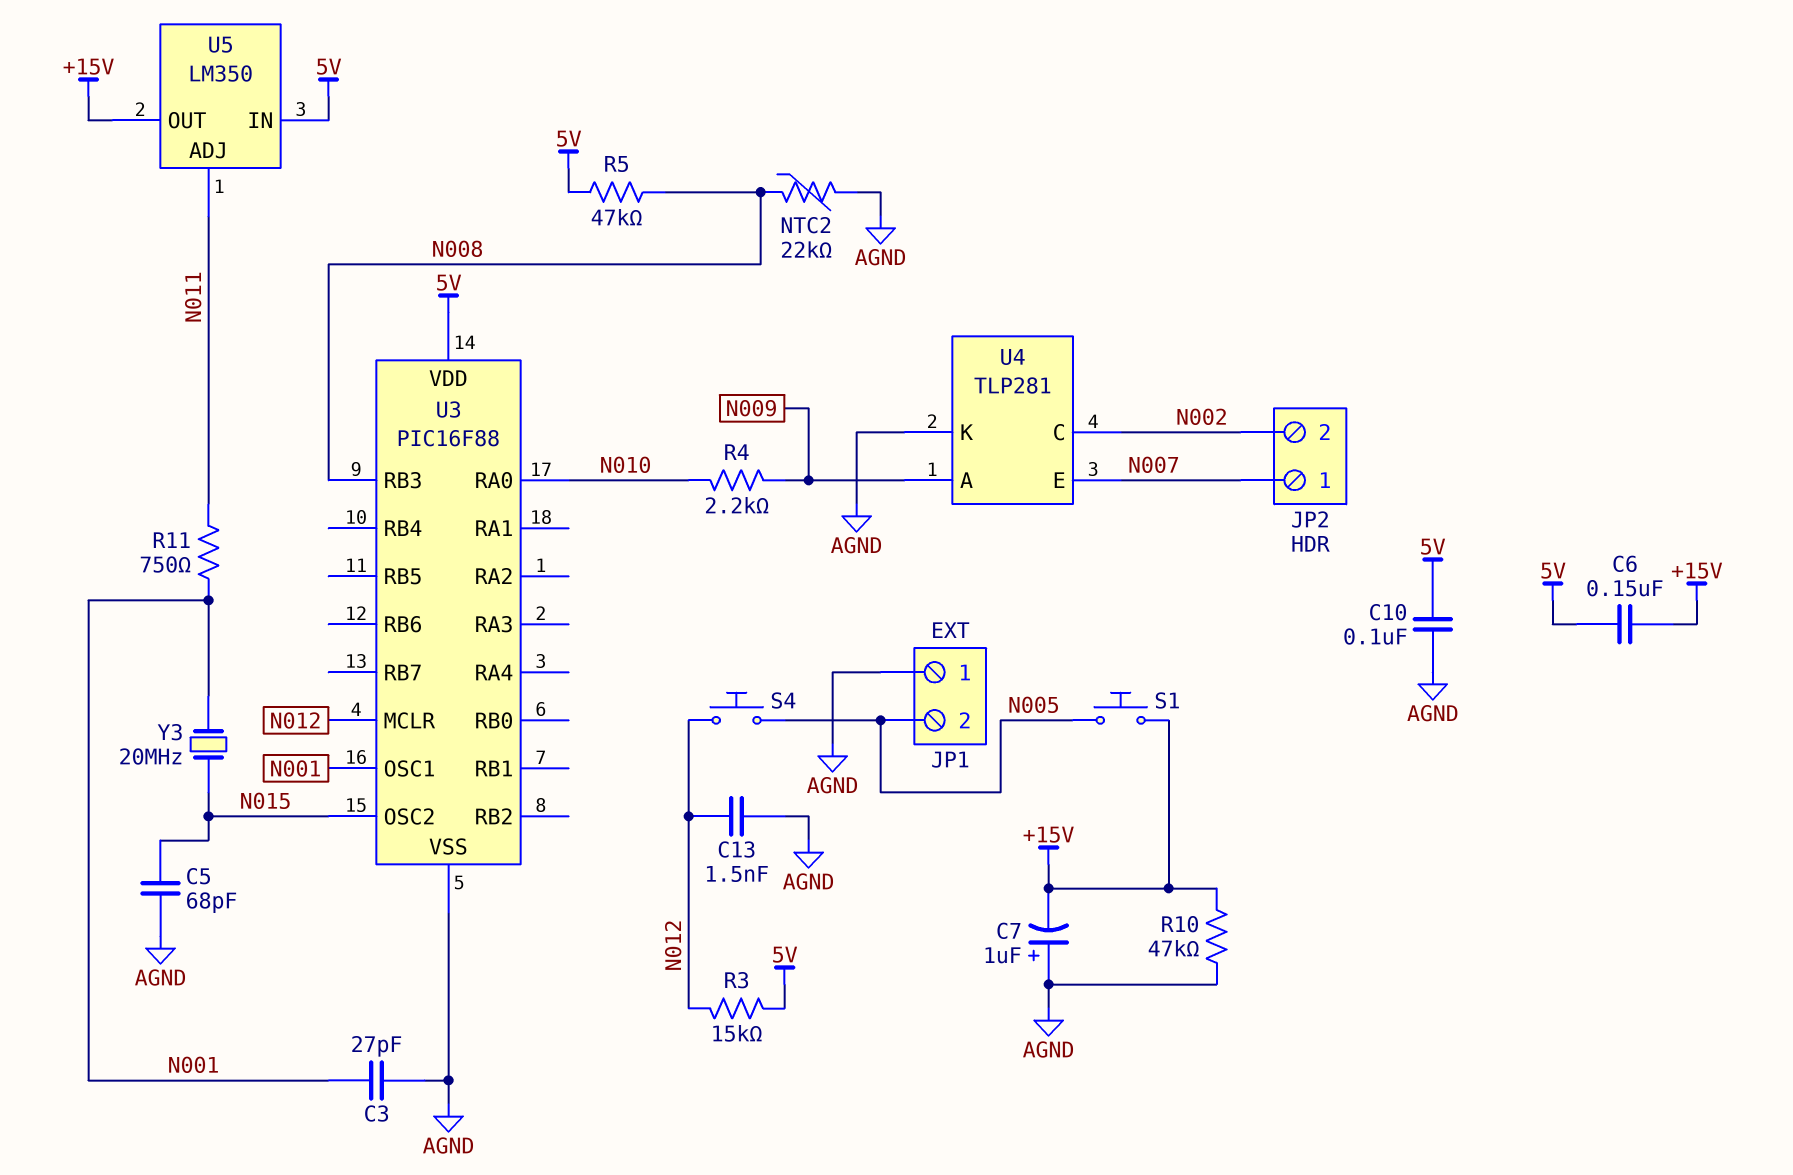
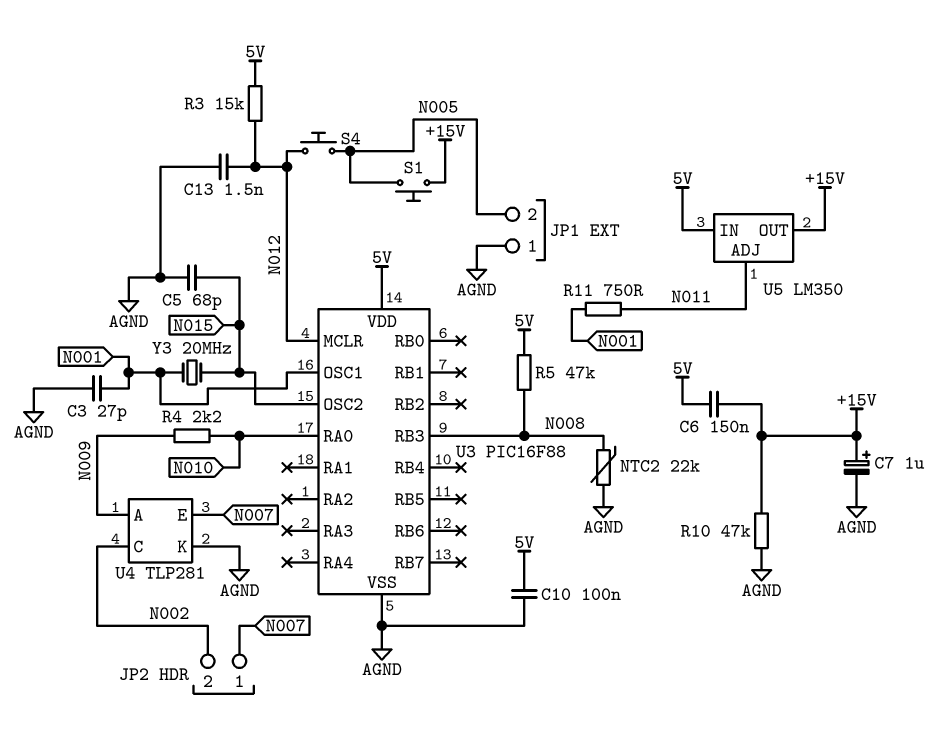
C7: 1uF (plus AGND, minus +15V) -> 1uF (plus +15V, minus AGND)

